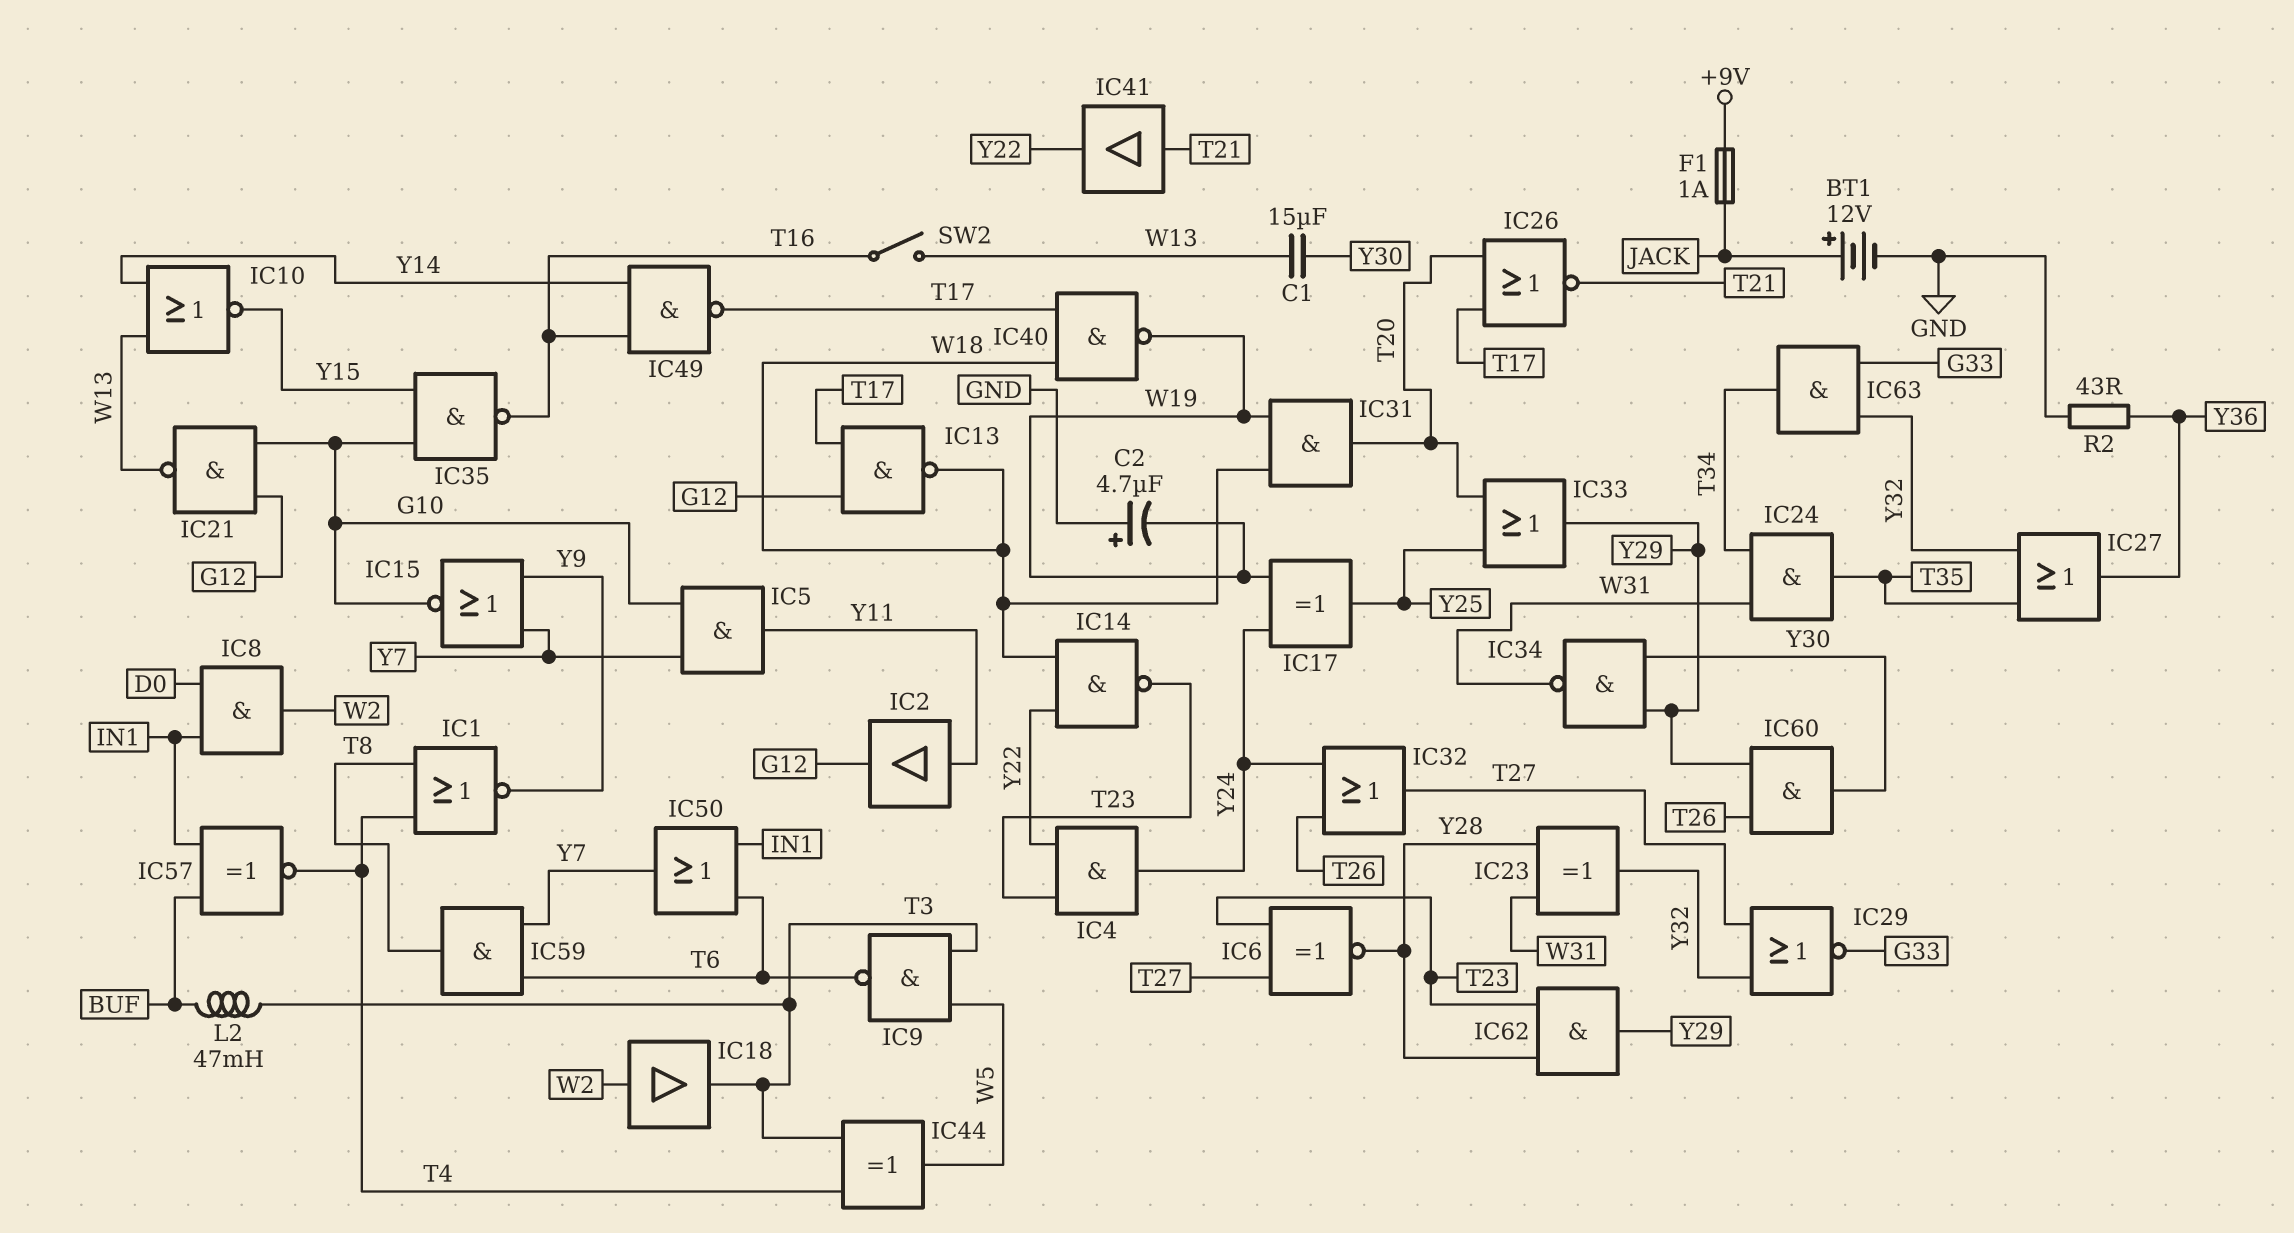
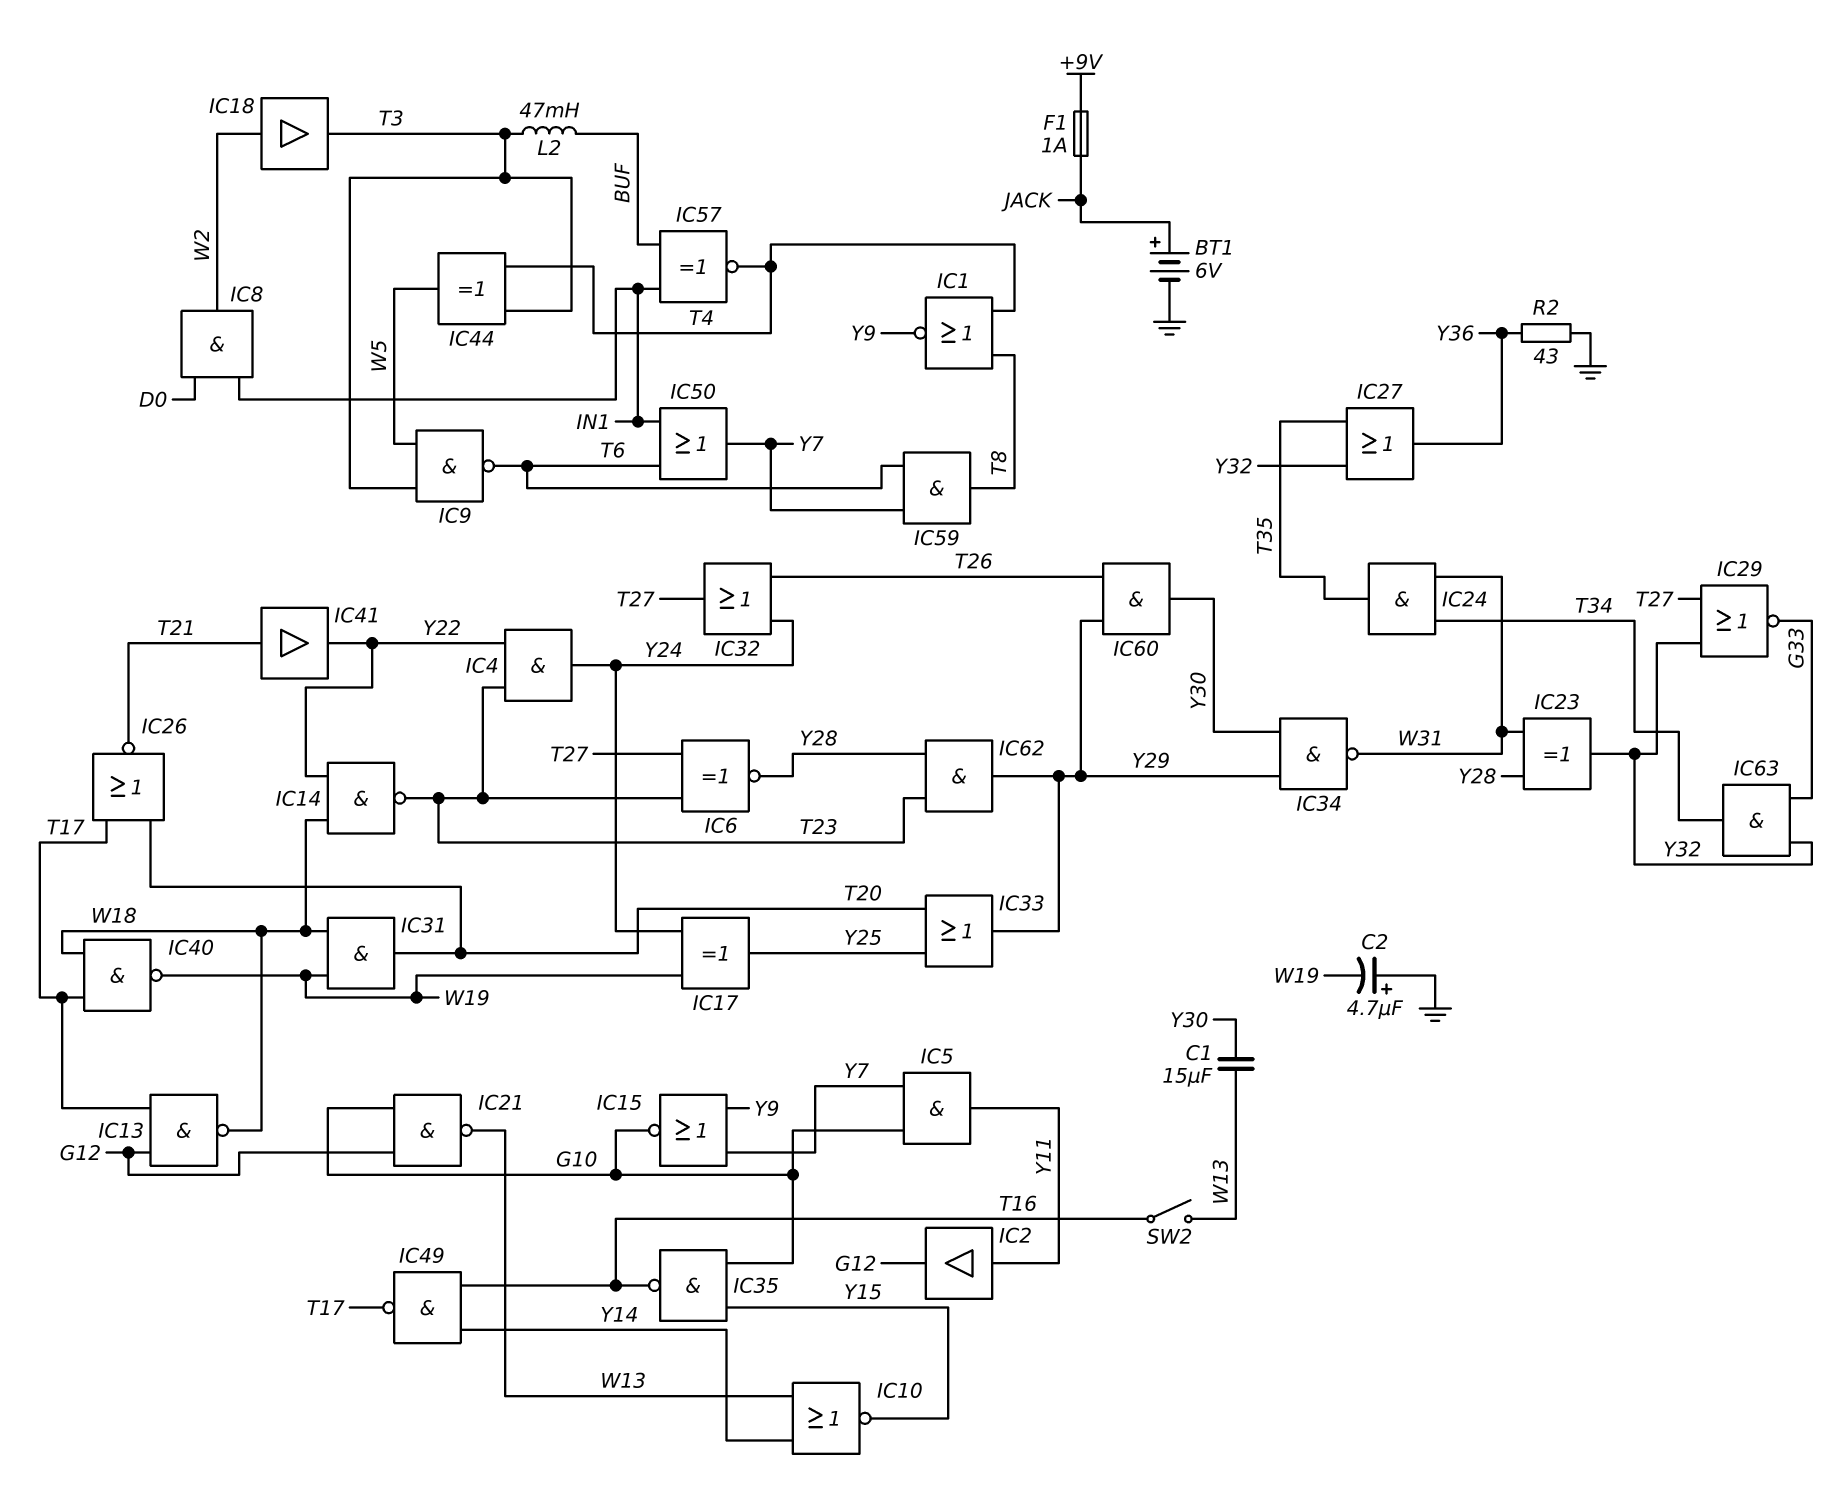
BT1: 12V (plus JACK, minus GND) -> 6V (plus JACK, minus GND)

